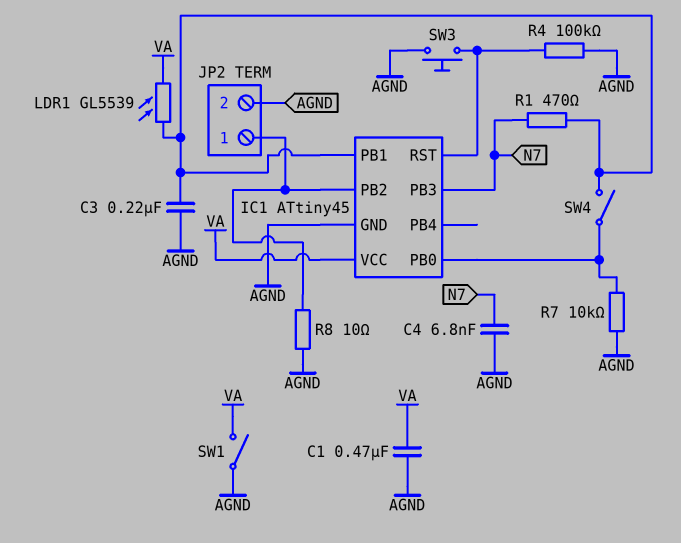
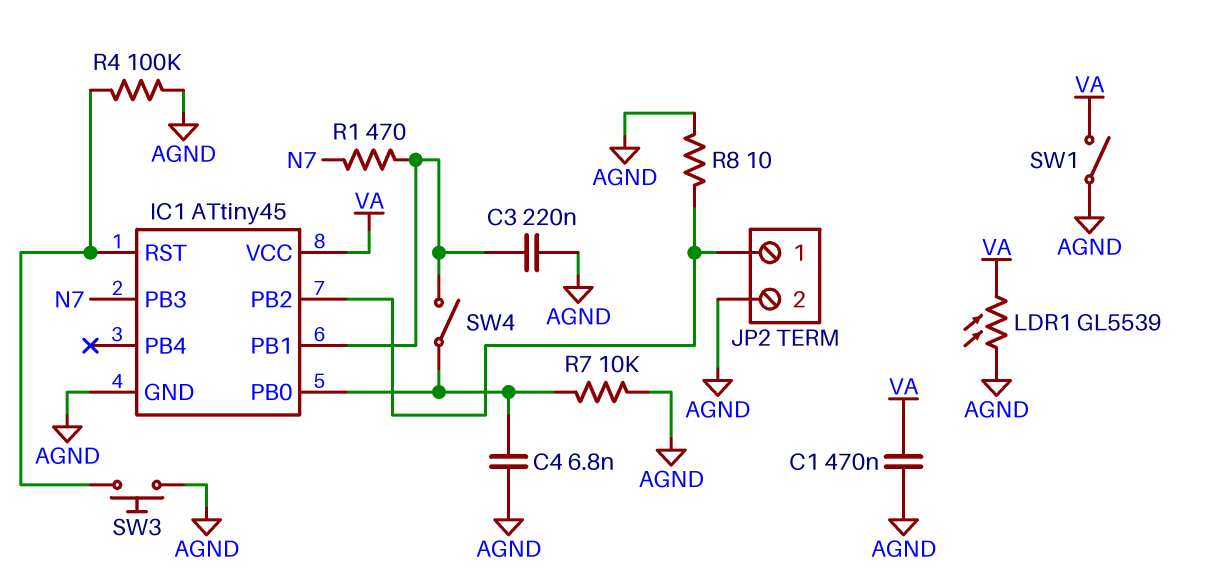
C4: 6.8nF (AGND, N7) -> 6.8nF (AGND, IC1/PB0)
LDR1: GL5539 (IC1/PB1, VA) -> GL5539 (AGND, VA)

